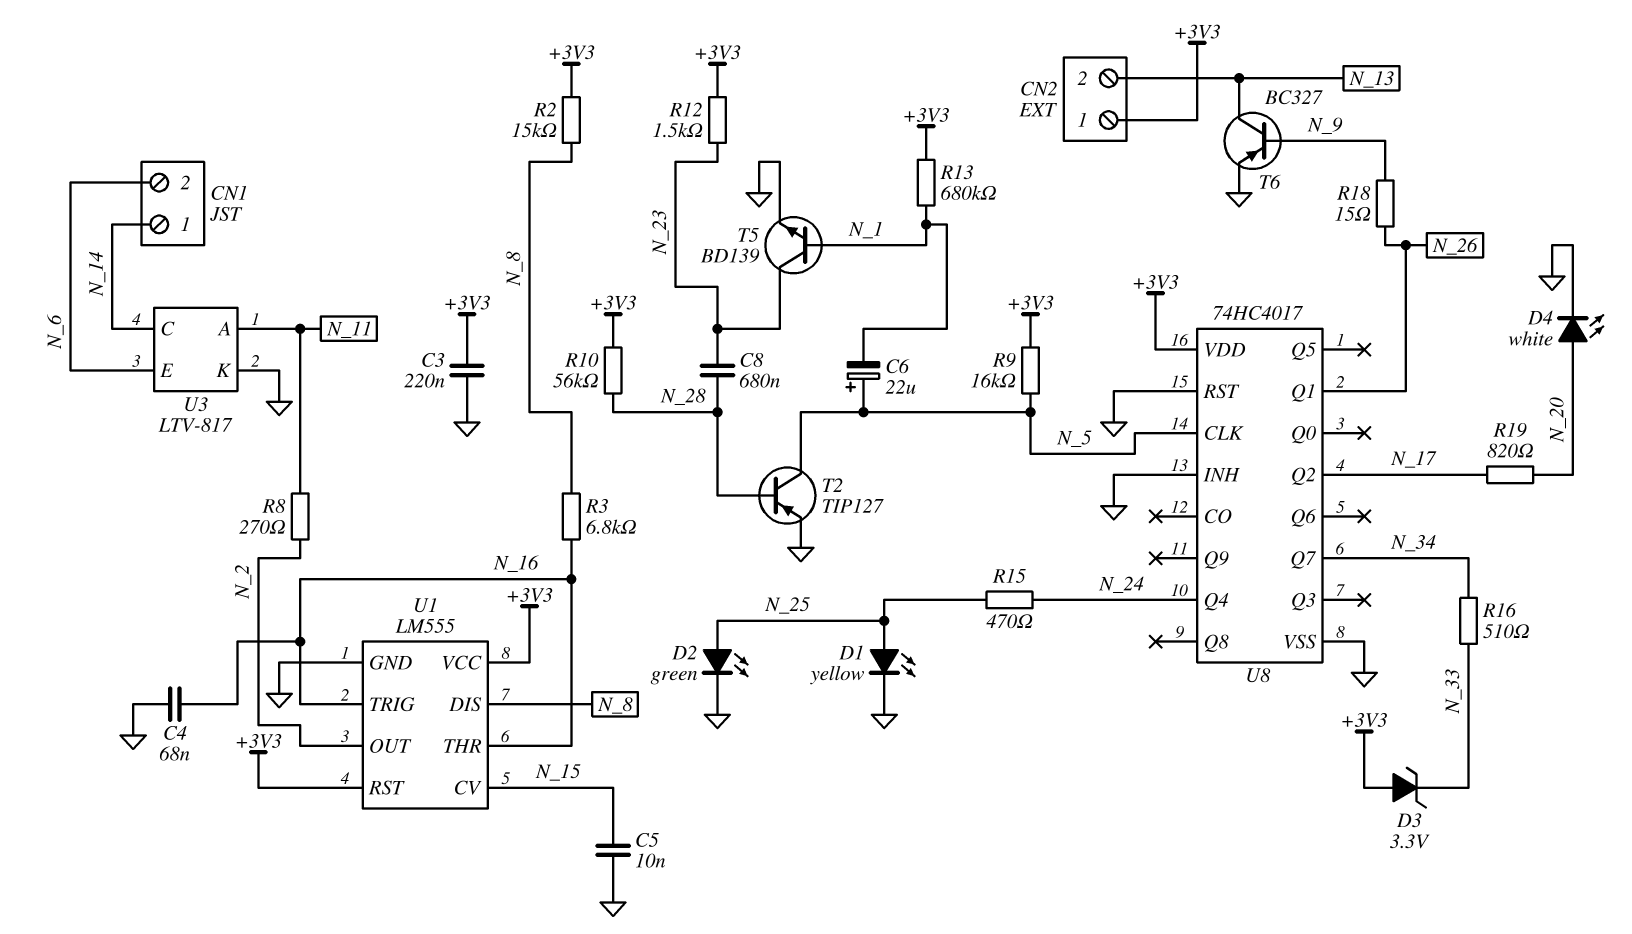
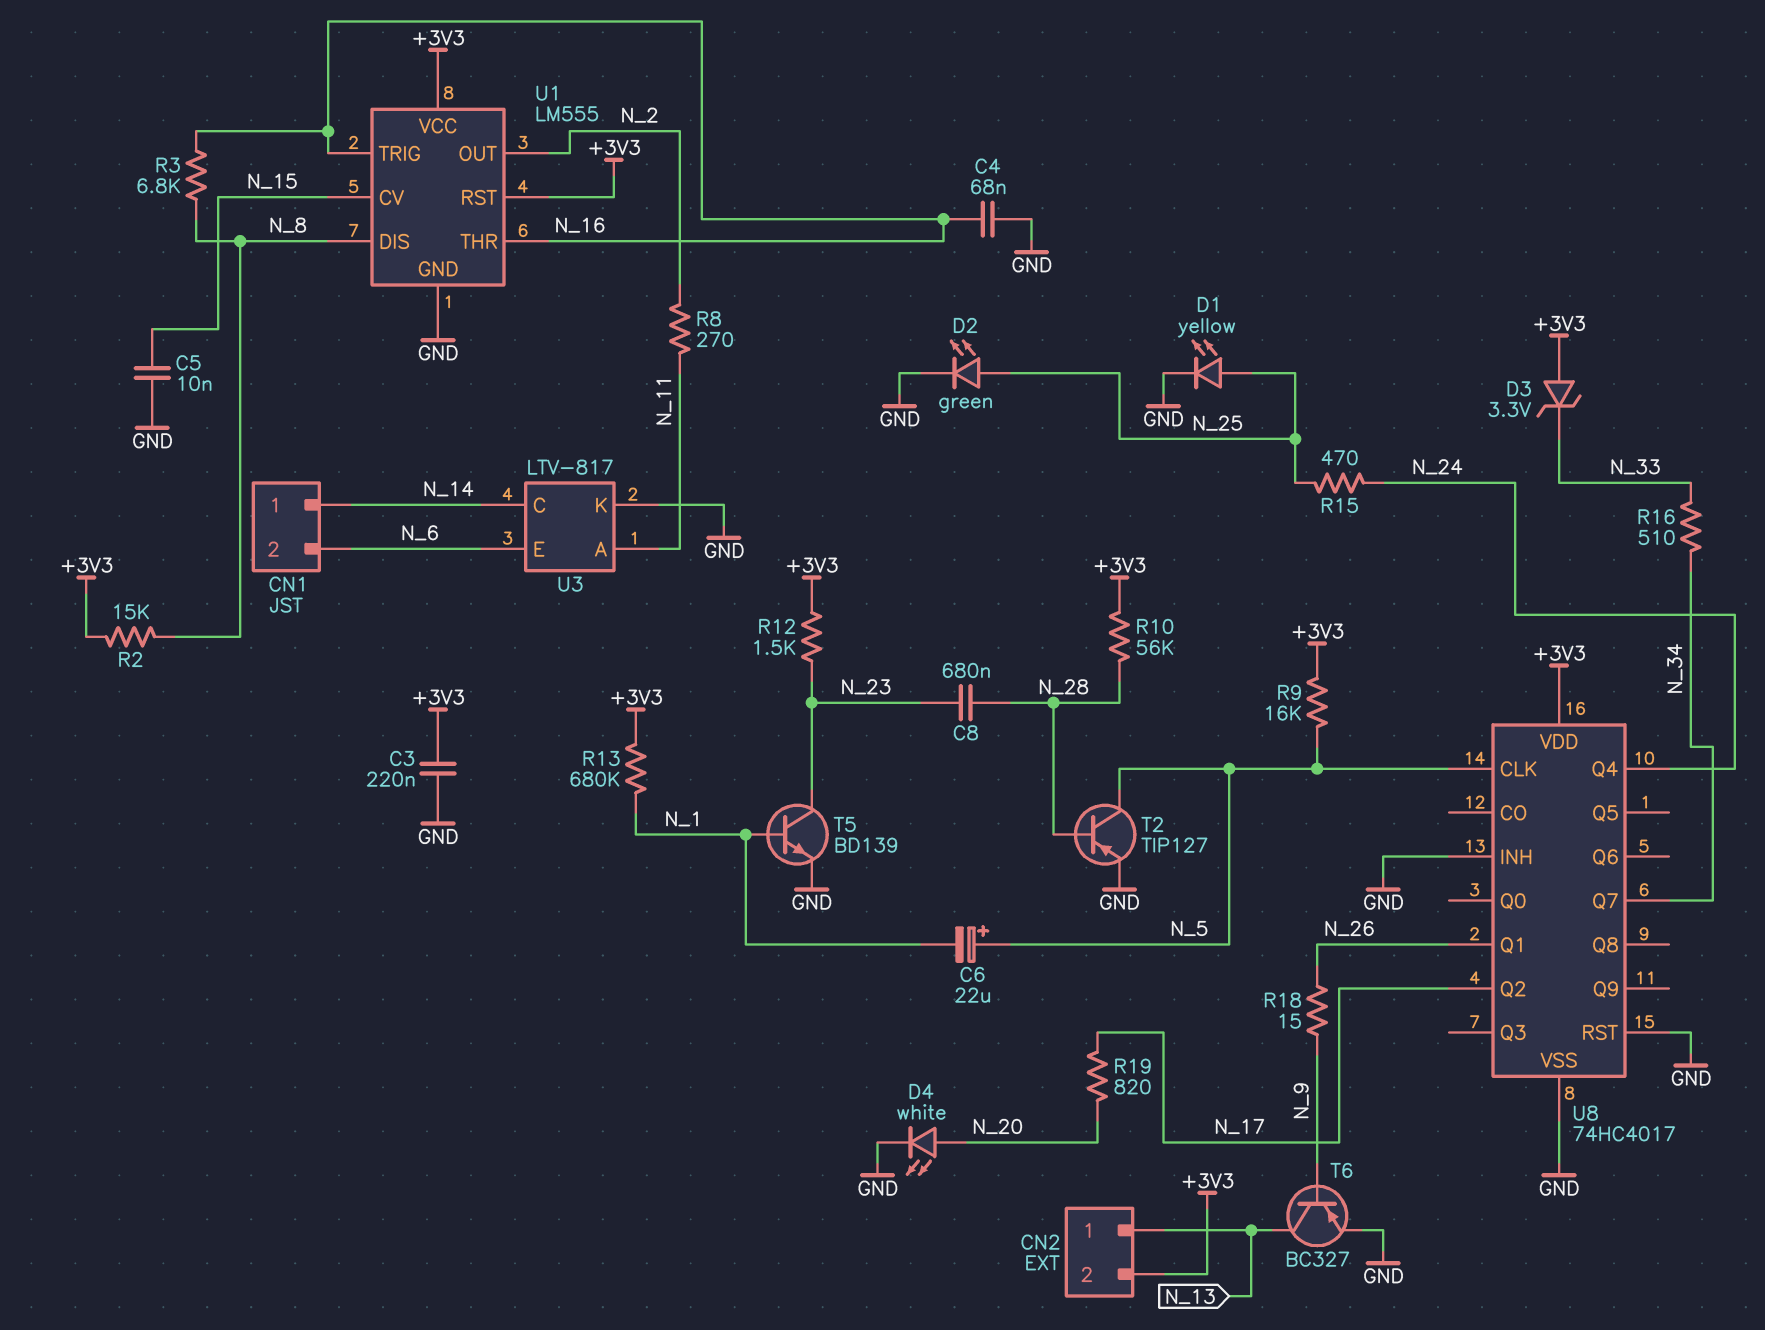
CN2 pin 1: +3V3 -> N_13
CN2 pin 2: N_13 -> +3V3

